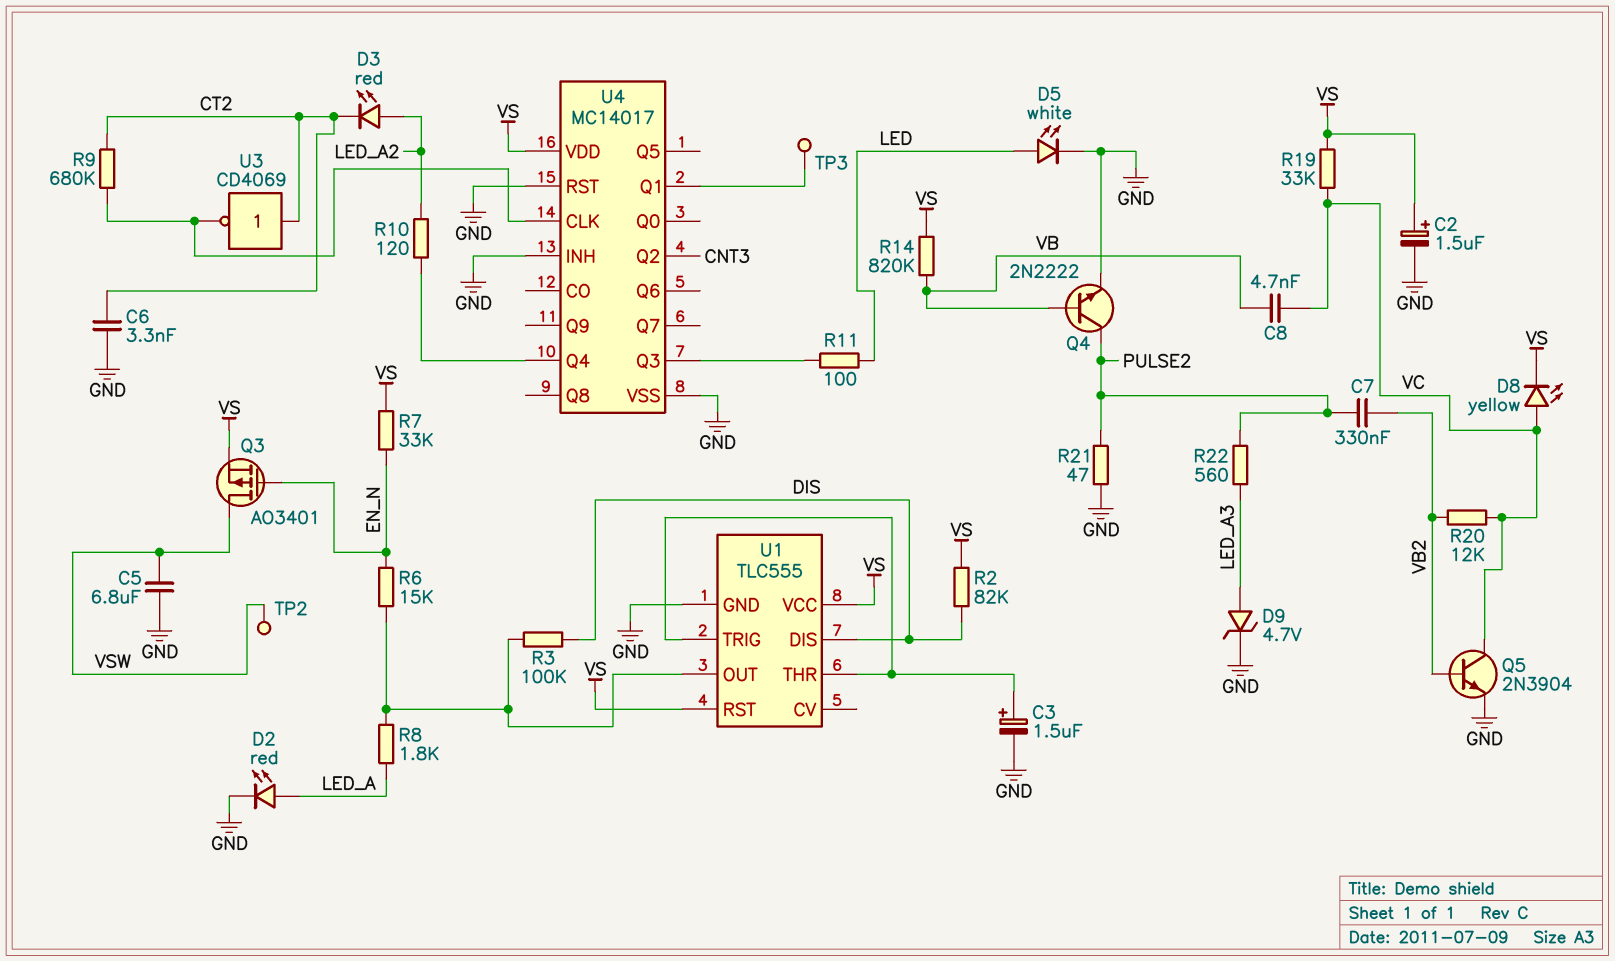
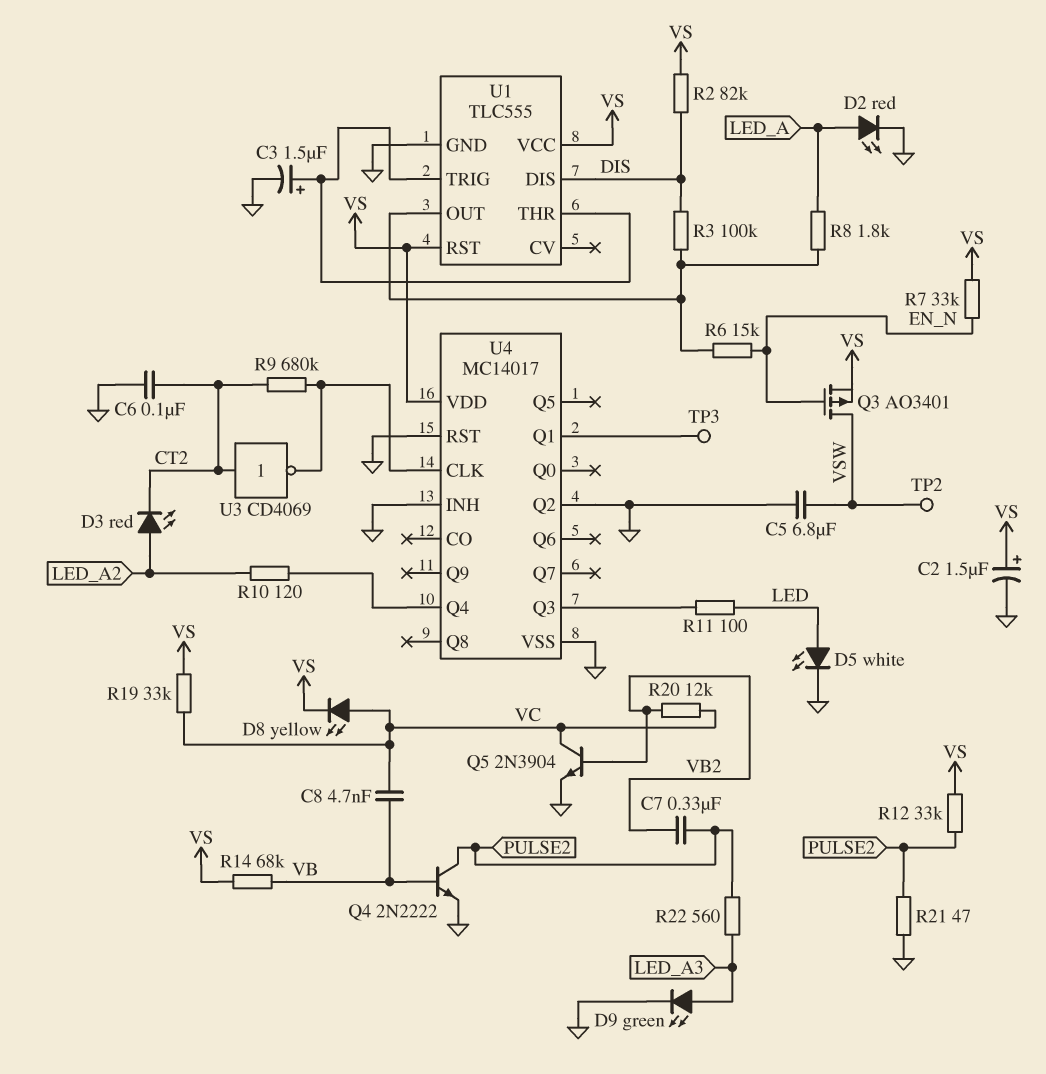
C6: 3.3nF (CT2, GND) -> 100nF (CT2, GND)
D9: zener 4.7V (A LED_A3, K GND) -> LED green (A LED_A3, K GND)
R12: none -> 33k (PULSE2, VS)
R14: 820k (VB, VS) -> 68k (VB, VS)
U4 pin Q2: CNT3 -> GND

